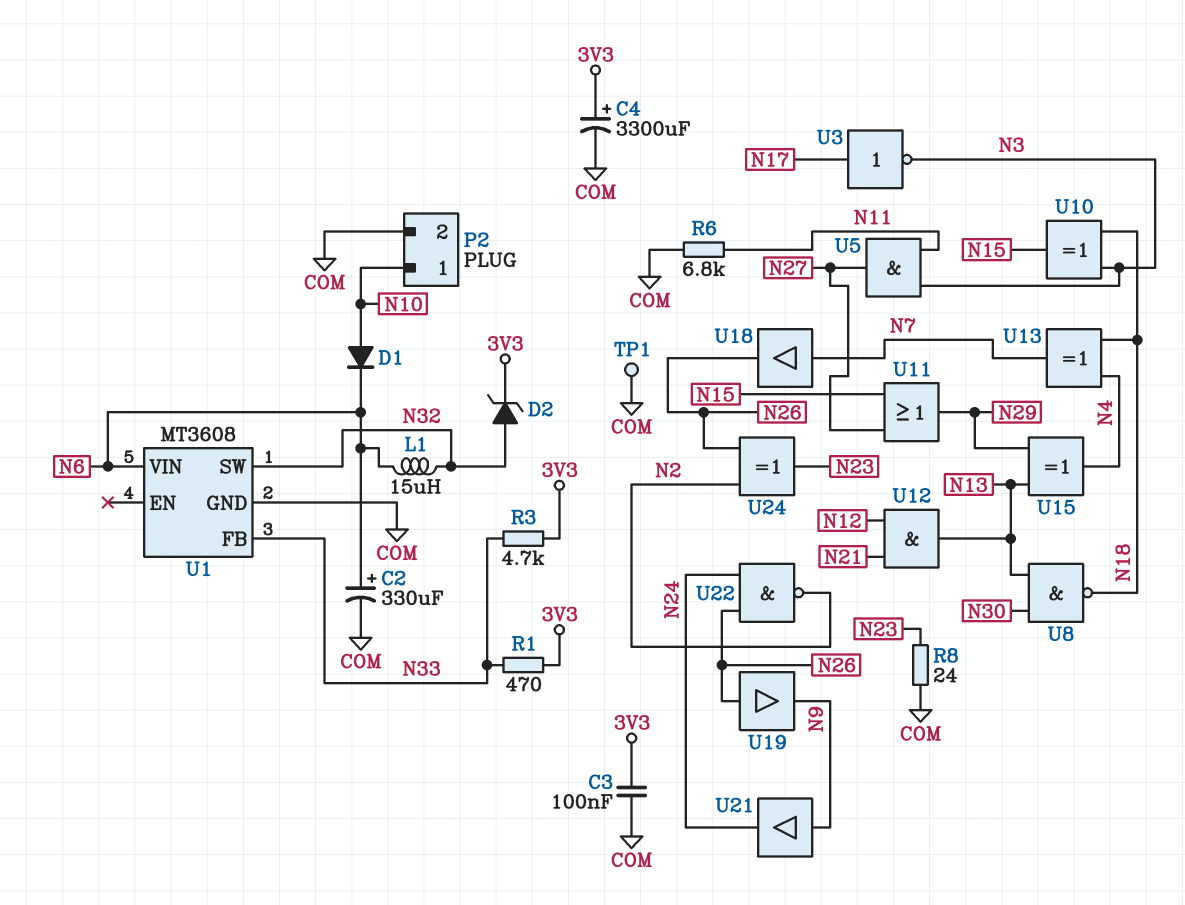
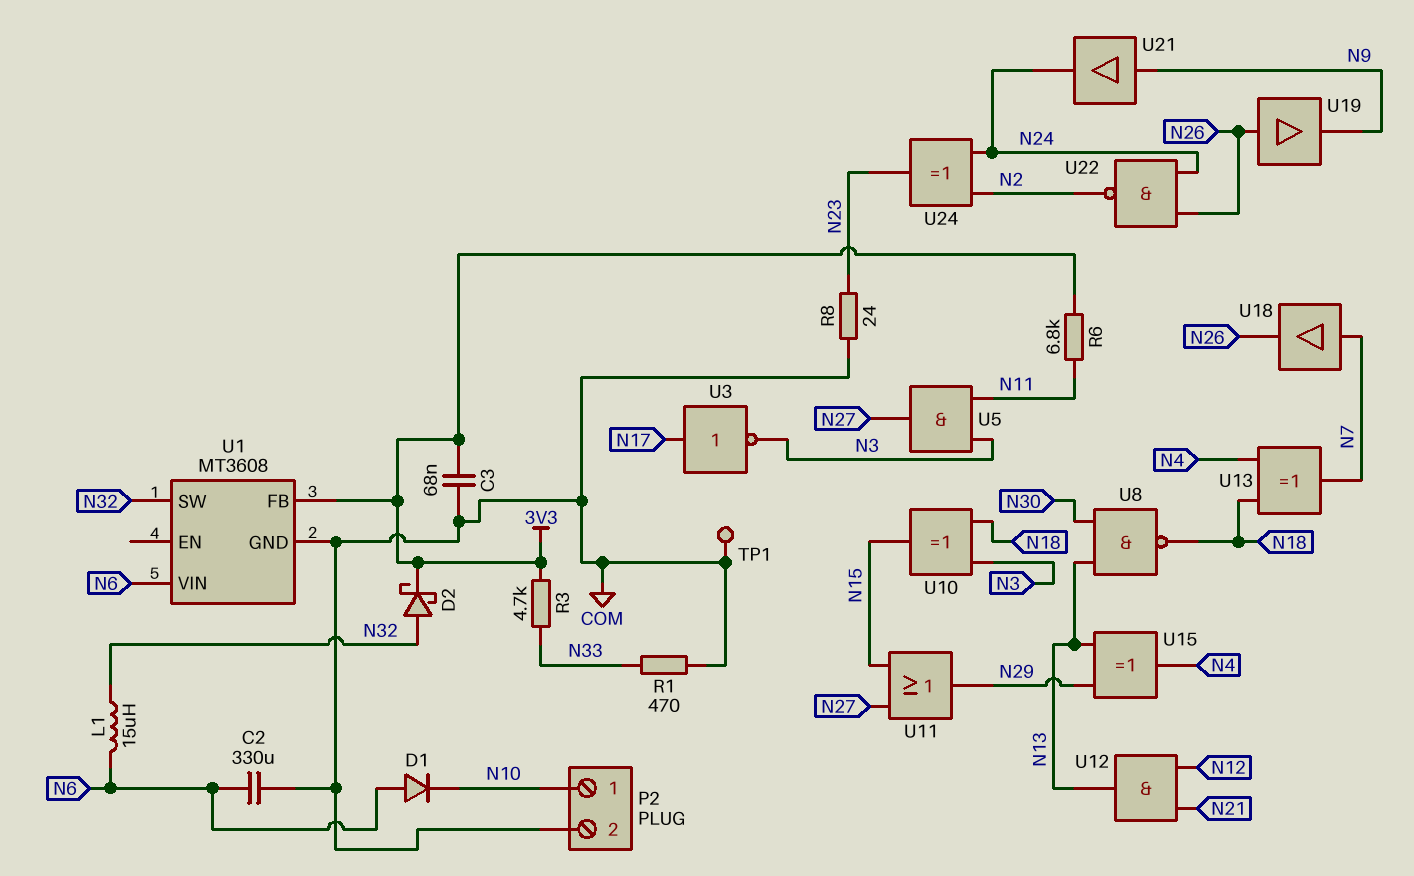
C2: 330uF (plus N6, minus COM) -> 330uF (COM, N6)
C3: 100nF (3V3, COM) -> 68nF (3V3, COM)
C4: 3300uF (plus 3V3, minus COM) -> none
D1: diode (A N10, K N6) -> diode (A N6, K N10)
D2: zener (A N32, K 3V3) -> schottky (A N32, K 3V3)
R1: 470 (3V3, N33) -> 470 (COM, N33)
R6: 6.8k (COM, N11) -> 6.8k (3V3, N11)
U1 pin FB: N33 -> 3V3
U24: XOR (in N2, in N26, out N23) -> XOR (in N2, in N24, out N23)

